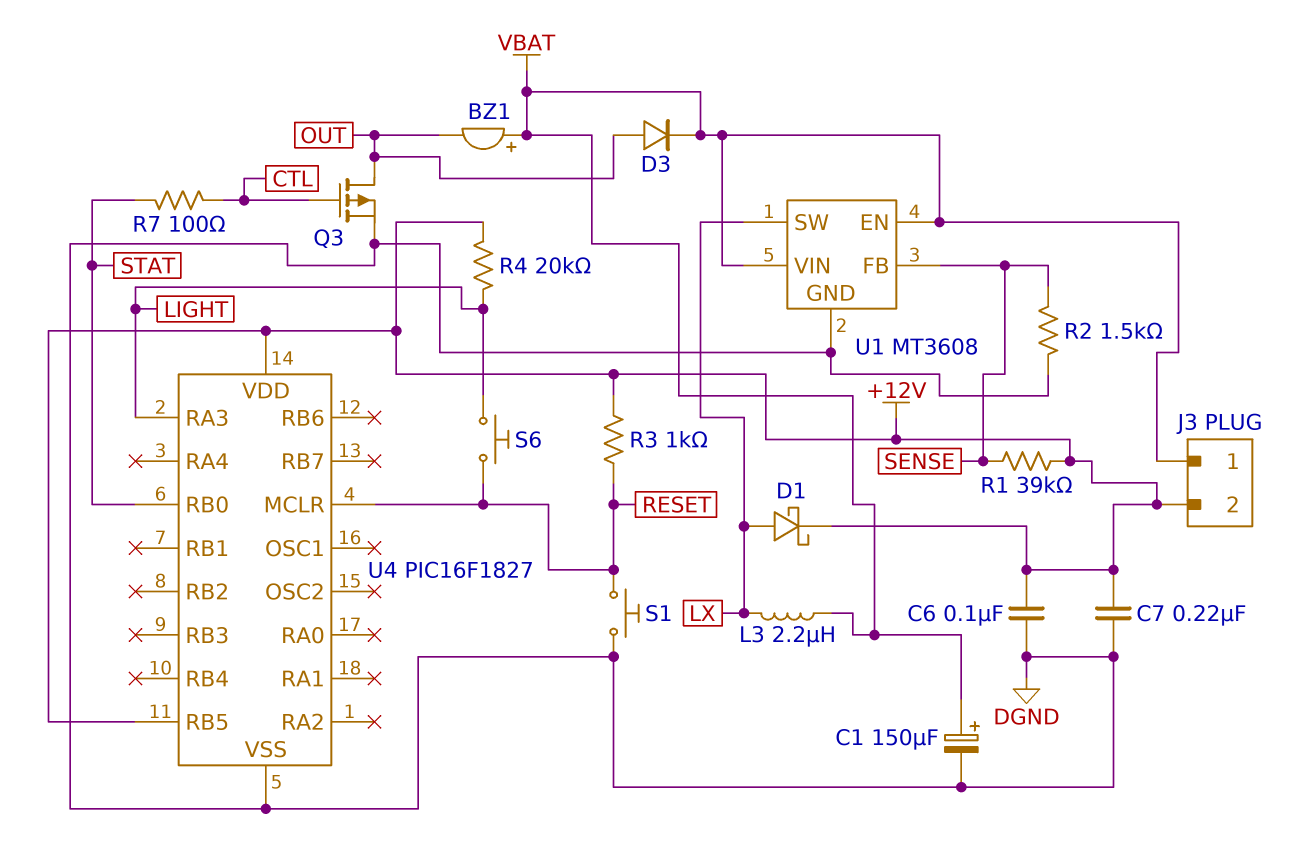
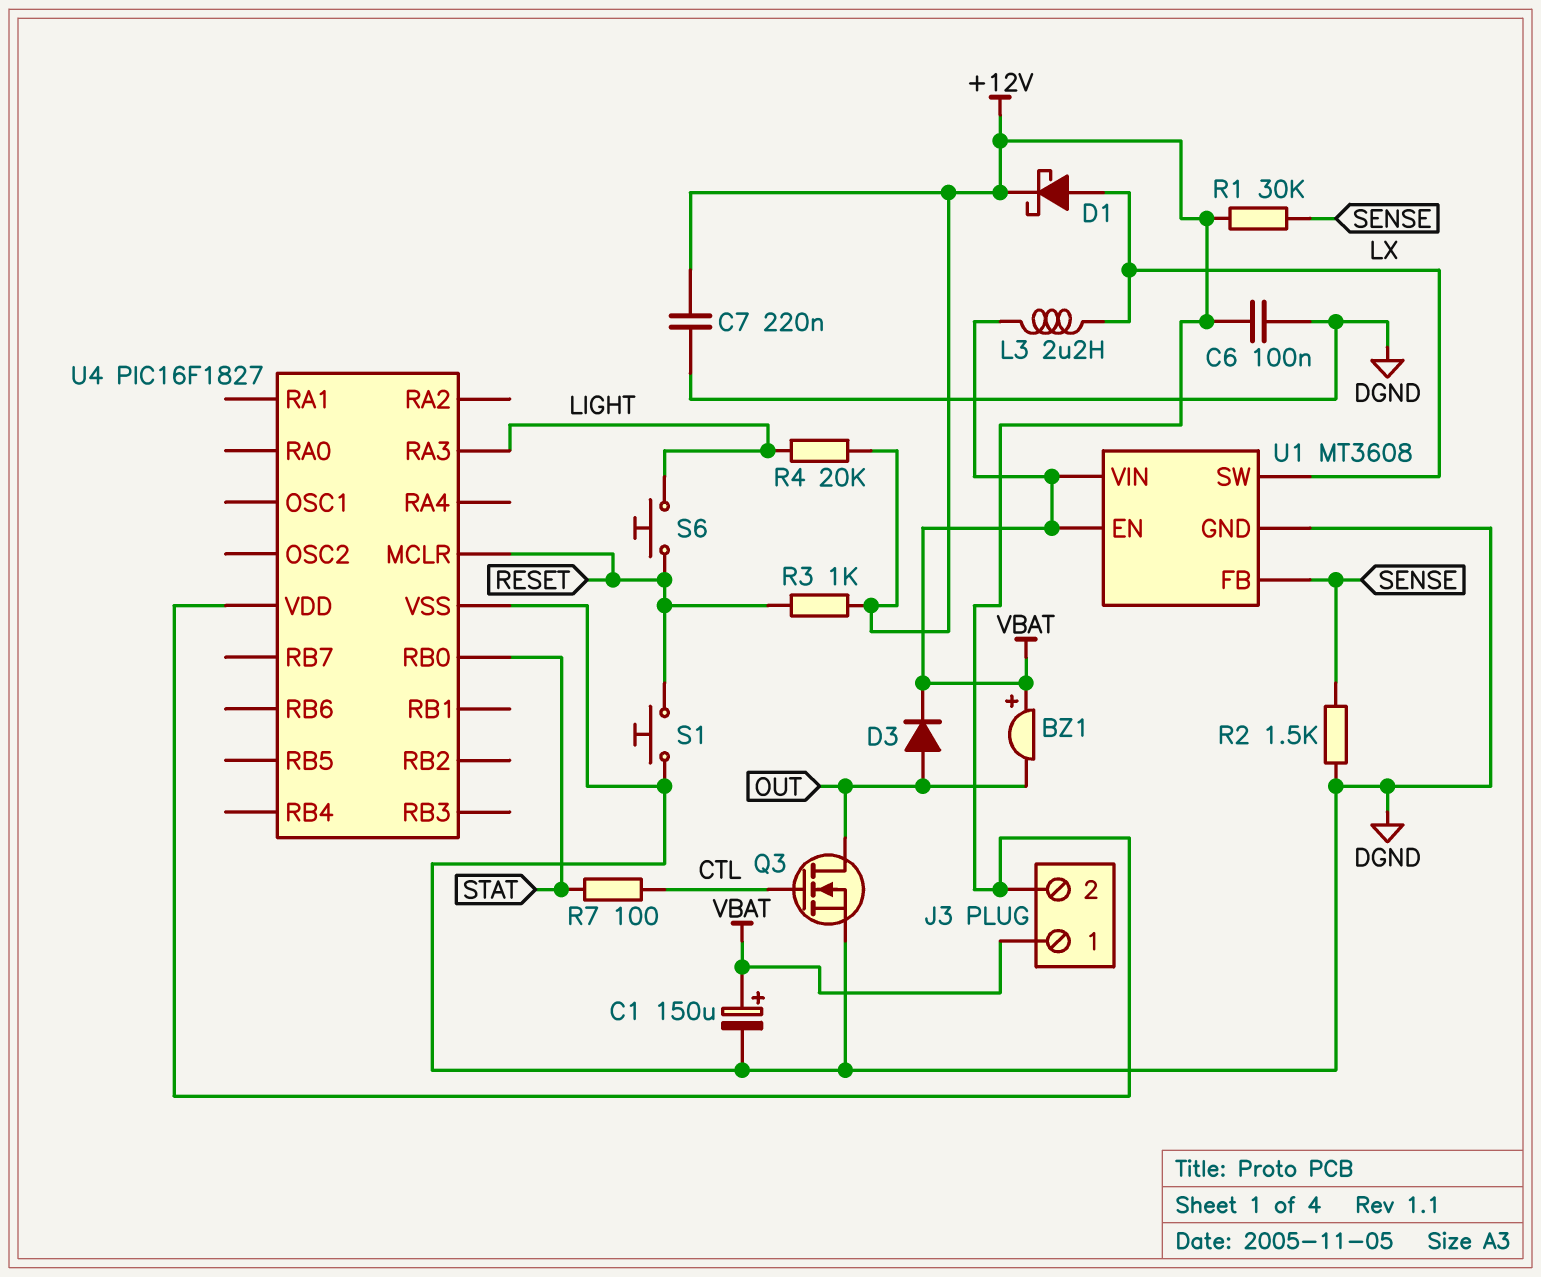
Q3: PMOS (G CTL, D OUT, S DGND) -> NMOS (G CTL, D OUT, S DGND)
R1: 39k (+12V, SENSE) -> 30k (+12V, SENSE)
U4 pin RB5: +12V -> none

